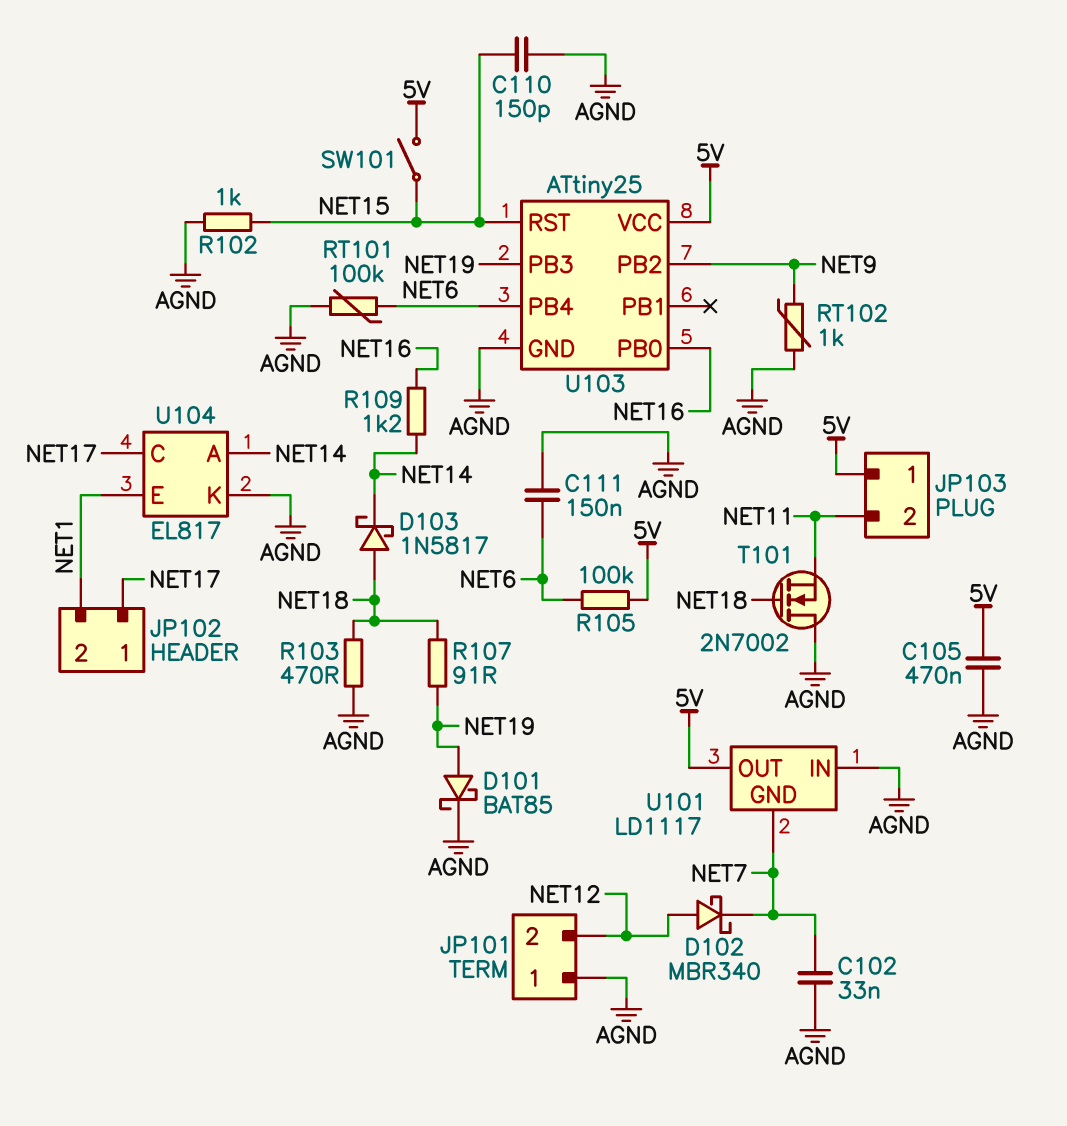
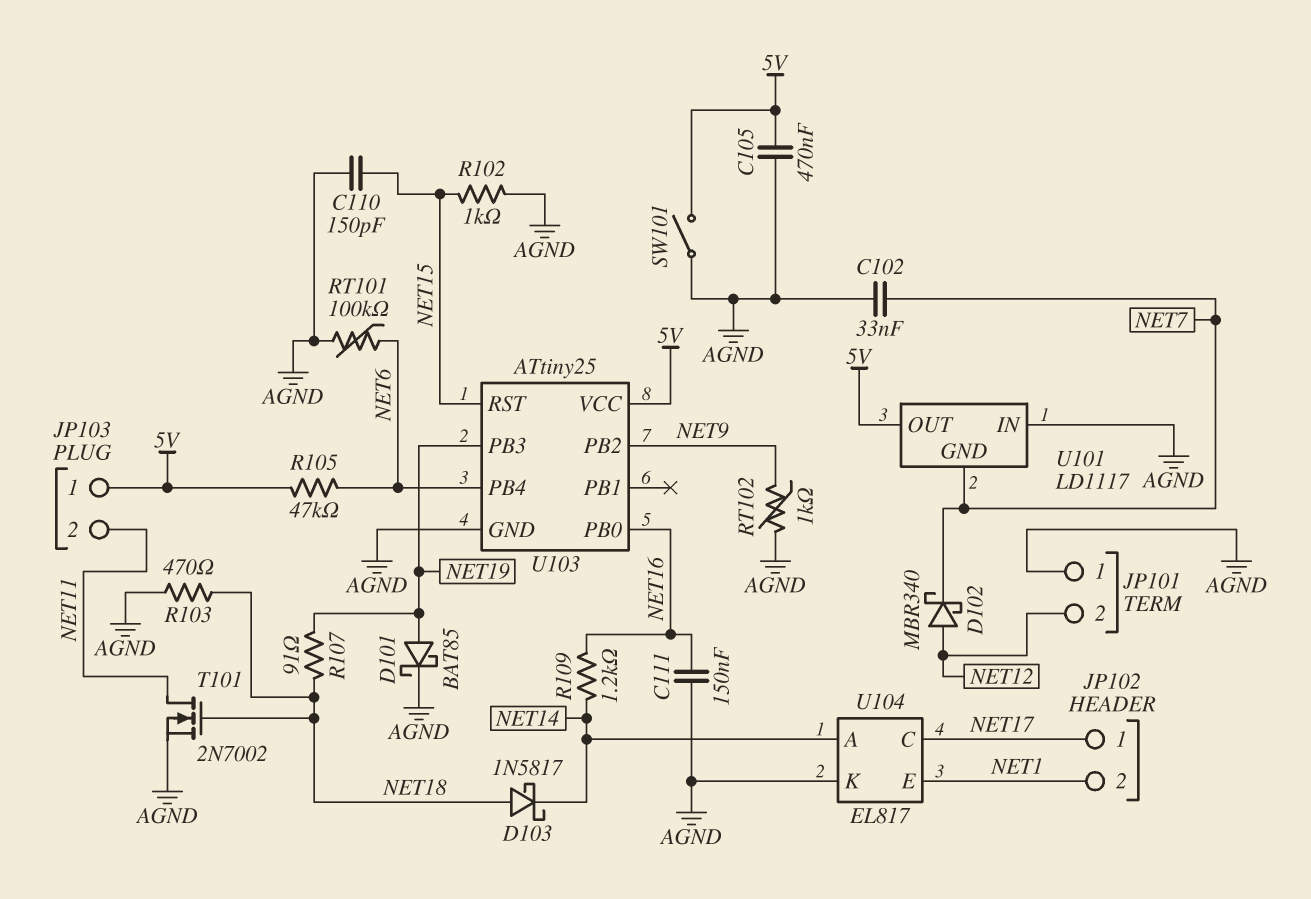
C111: 150nF (AGND, NET6) -> 150nF (AGND, NET16)
R105: 100k (5V, NET6) -> 47k (5V, NET6)
SW101: switch (5V, NET15) -> switch (5V, AGND)
T101: NMOS 2N7002 (G NET18, D AGND, S NET11) -> NMOS 2N7002 (G NET18, D NET11, S AGND)

